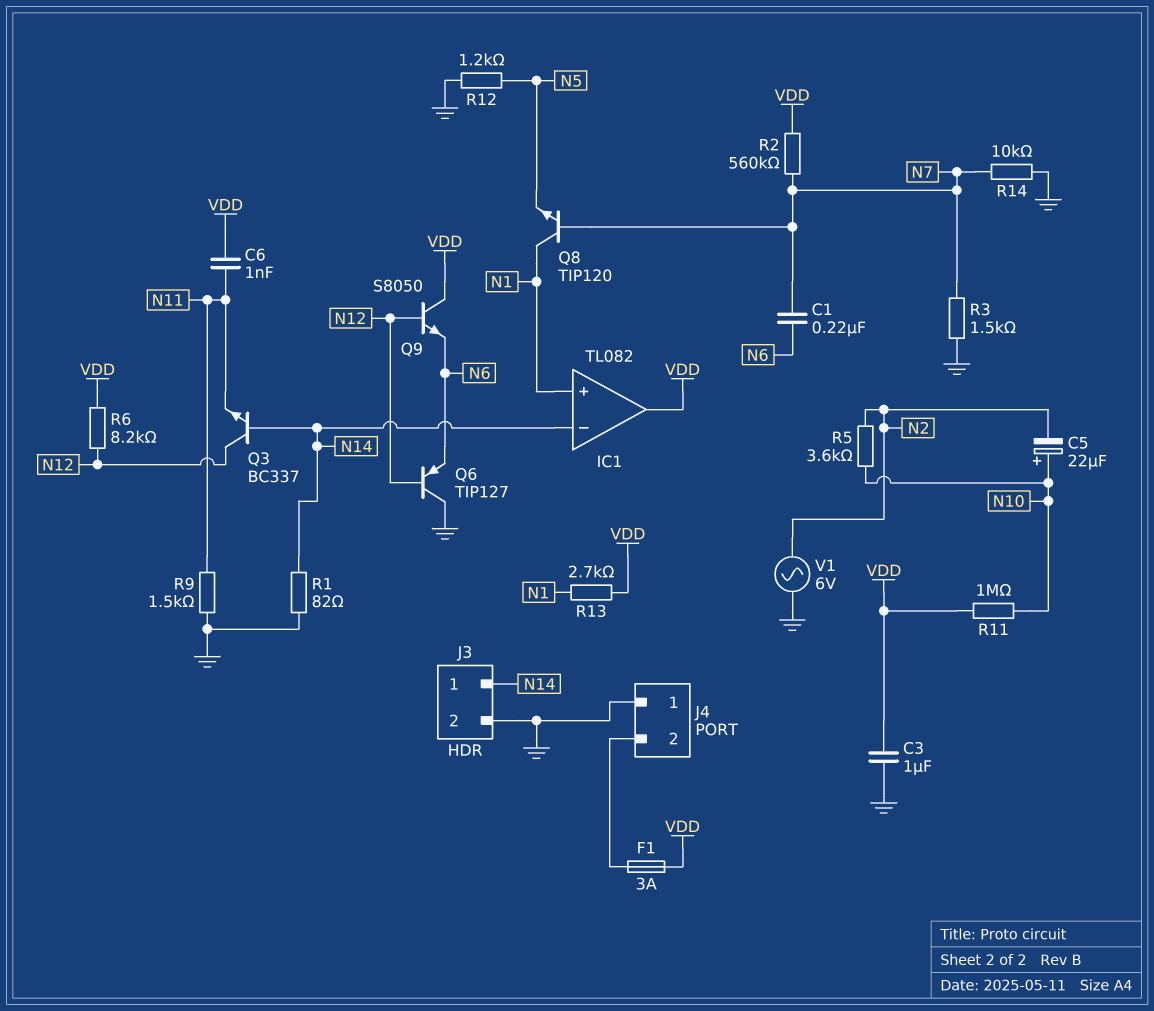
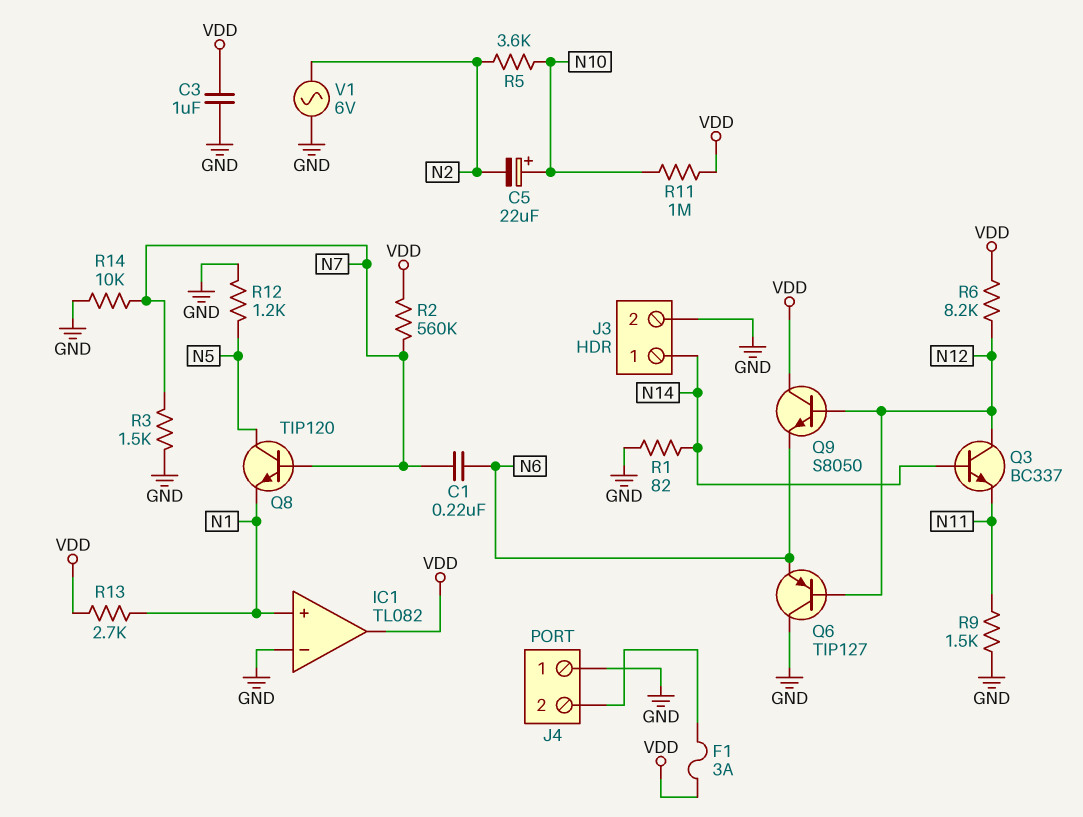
C6: 1nF (N11, VDD) -> none
IC1 pin in-: N14 -> GND
Q8: NPN TIP120 (B N7, C N1, E N5) -> NPN TIP120 (B N7, C N5, E N1)

